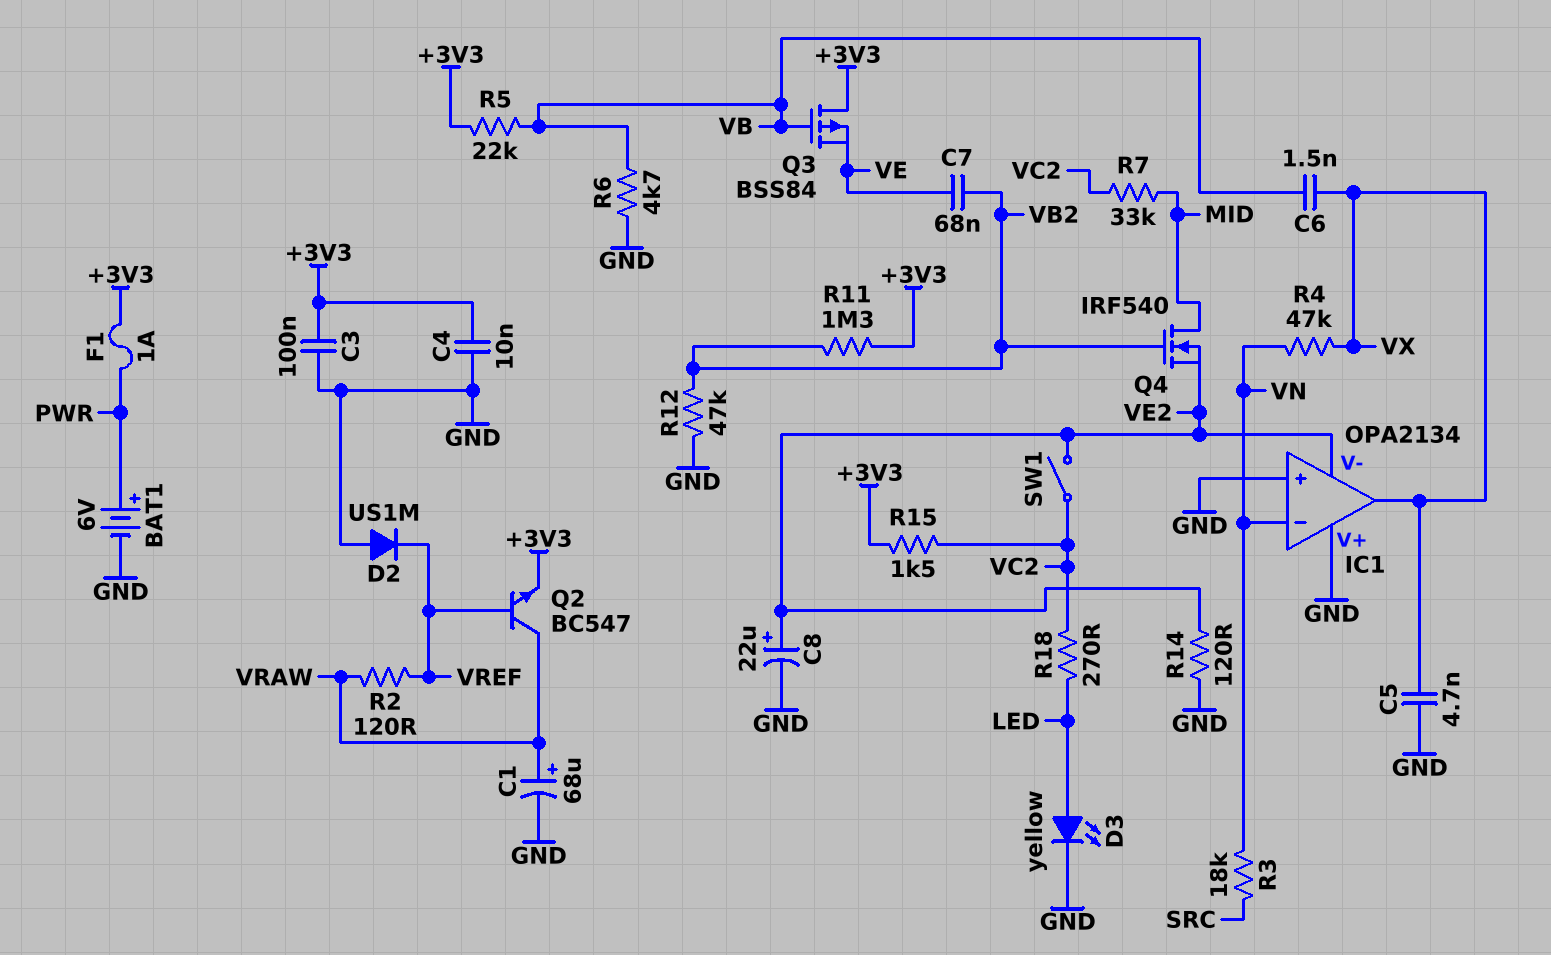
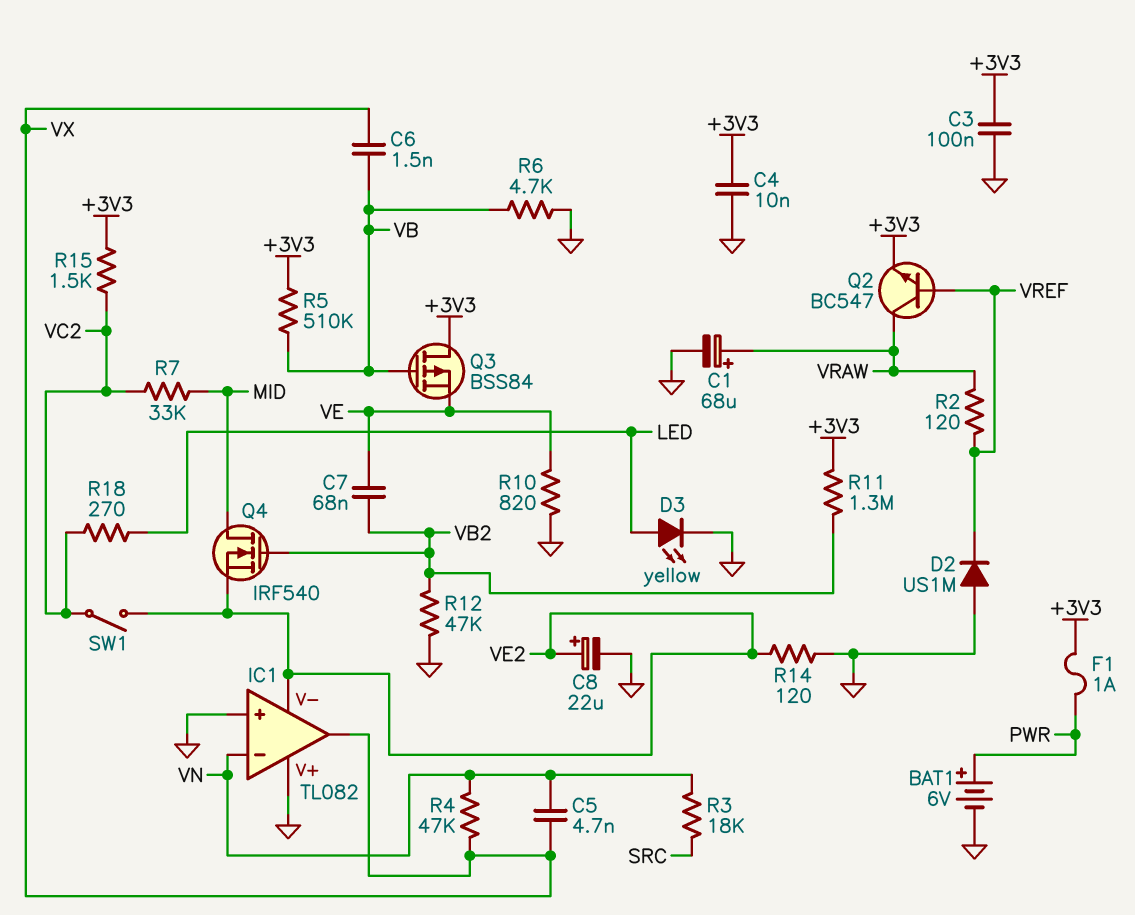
C5: 4.7nF (GND, VX) -> 4.7nF (VN, VX)
IC1: OPA2134 -> TL082
R5: 22k (+3V3, VB) -> 510k (+3V3, VB)
R10: none -> 820 (GND, VE)

